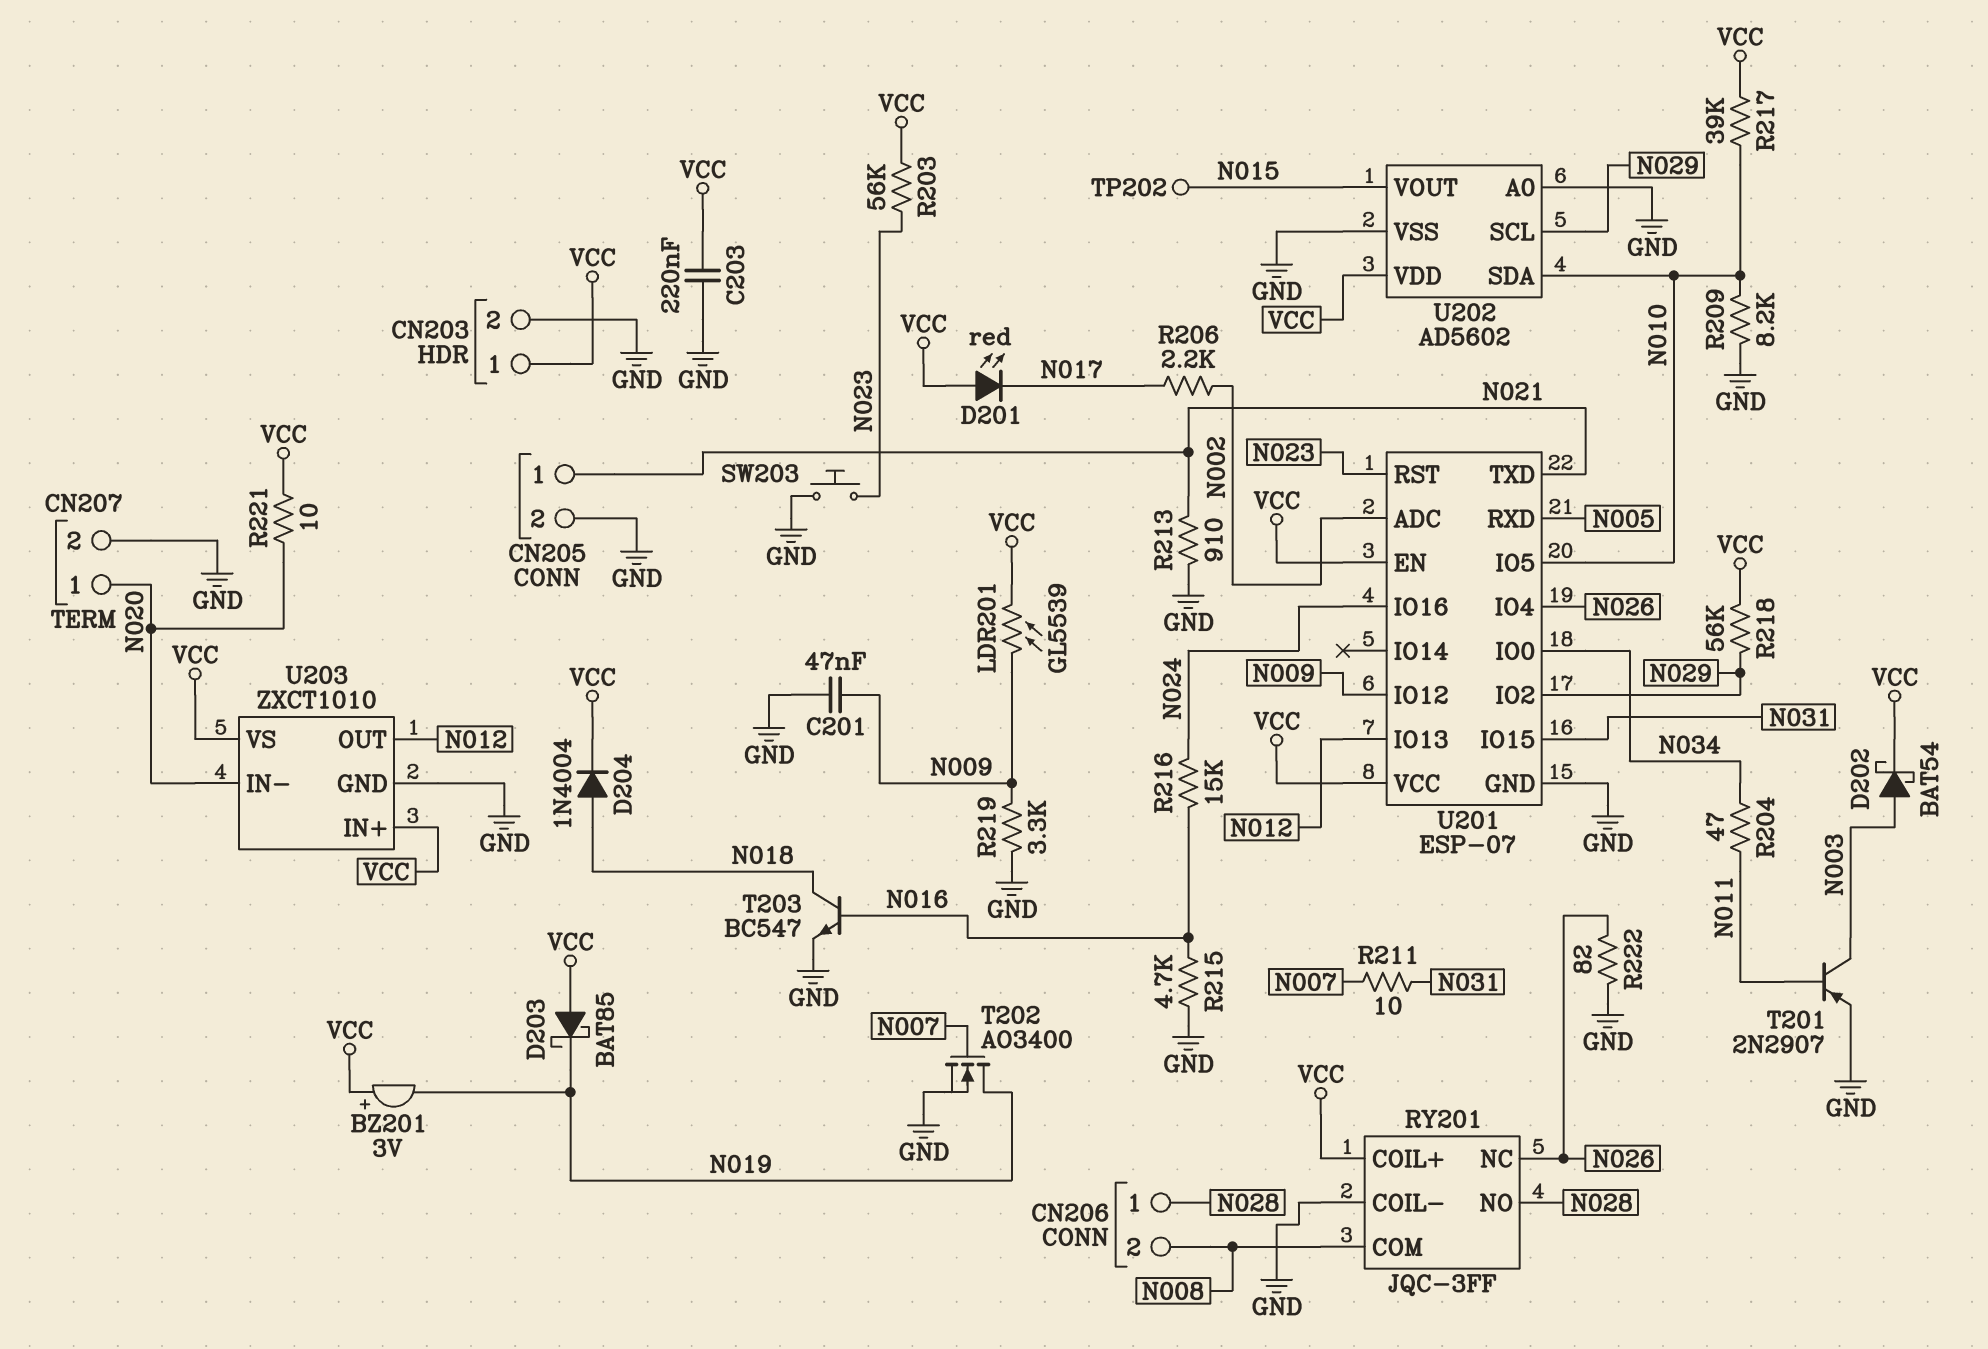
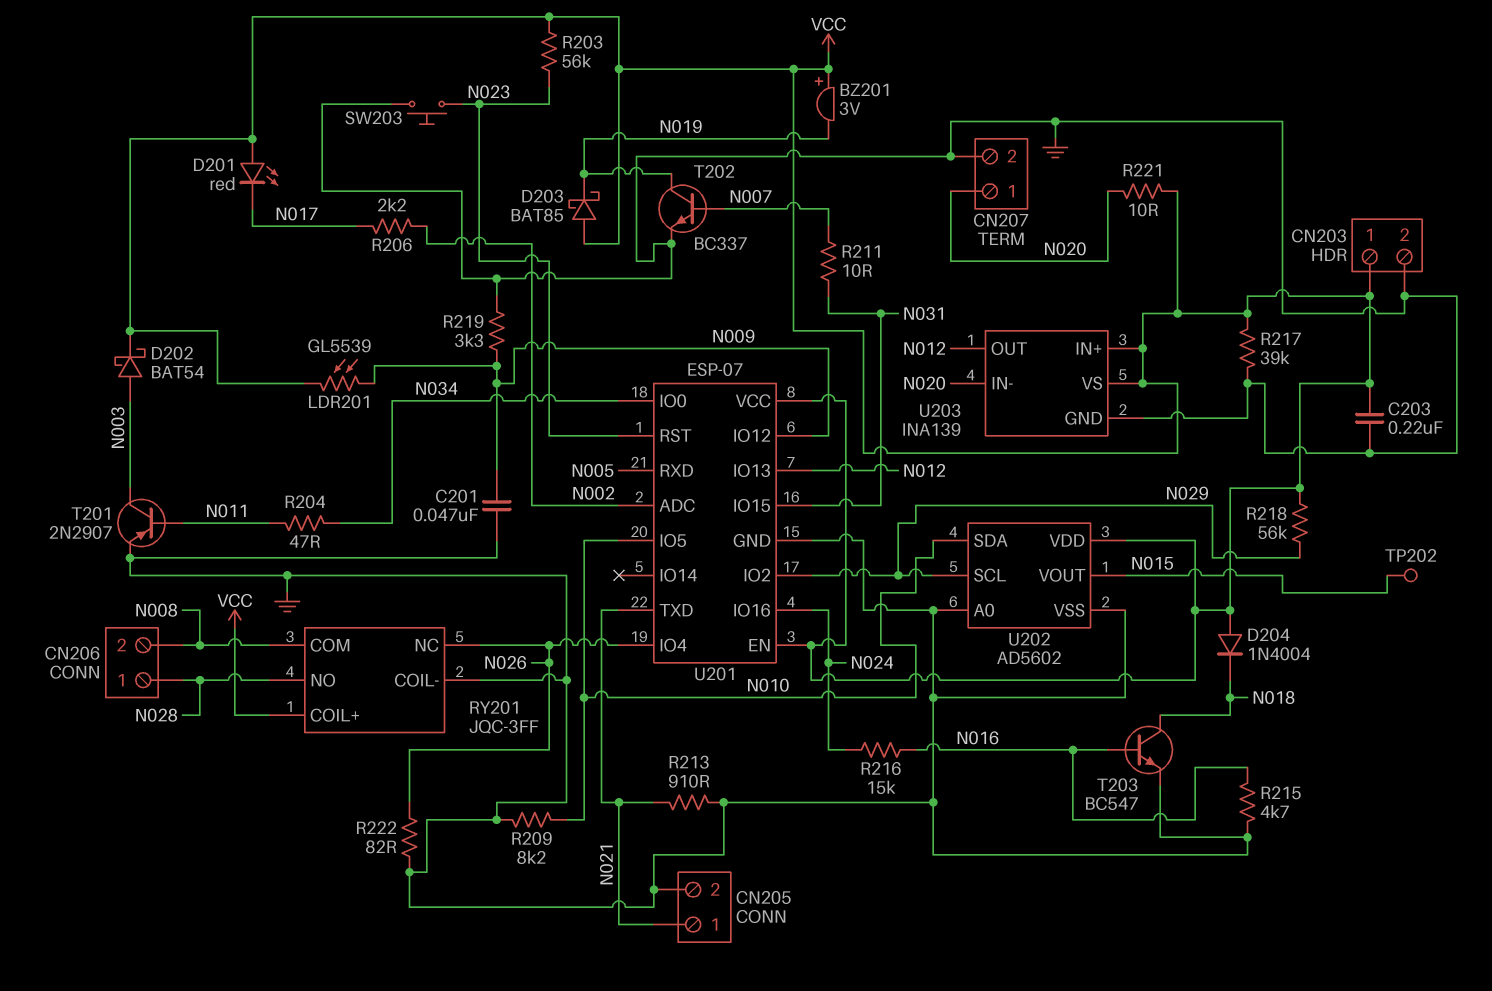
D204: diode 1N4004 (A N018, K VCC) -> diode 1N4004 (A VCC, K N018)
R217: 39k (N010, VCC) -> 39k (GND, VCC)
T202: NMOS AO3400 (G N007, D N019, S GND) -> NPN BC337 (B N007, C N019, E GND)
U203: ZXCT1010 -> INA139

